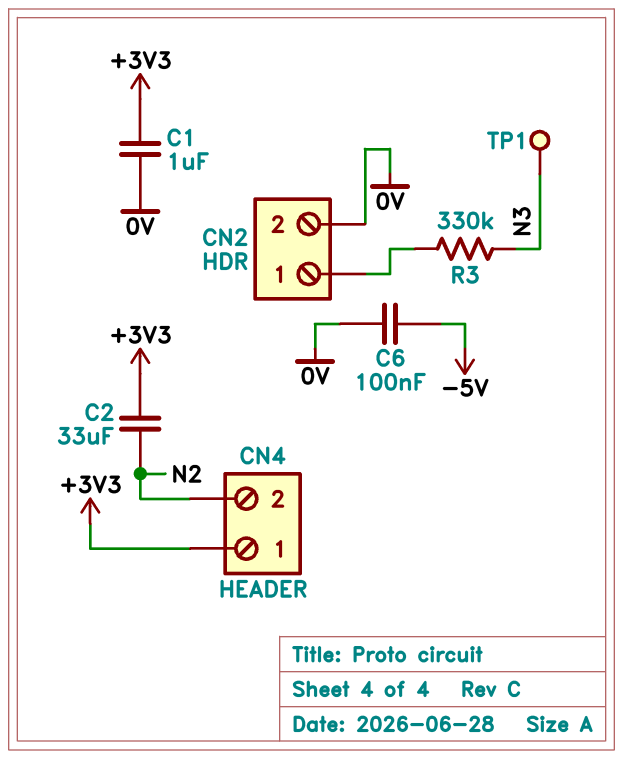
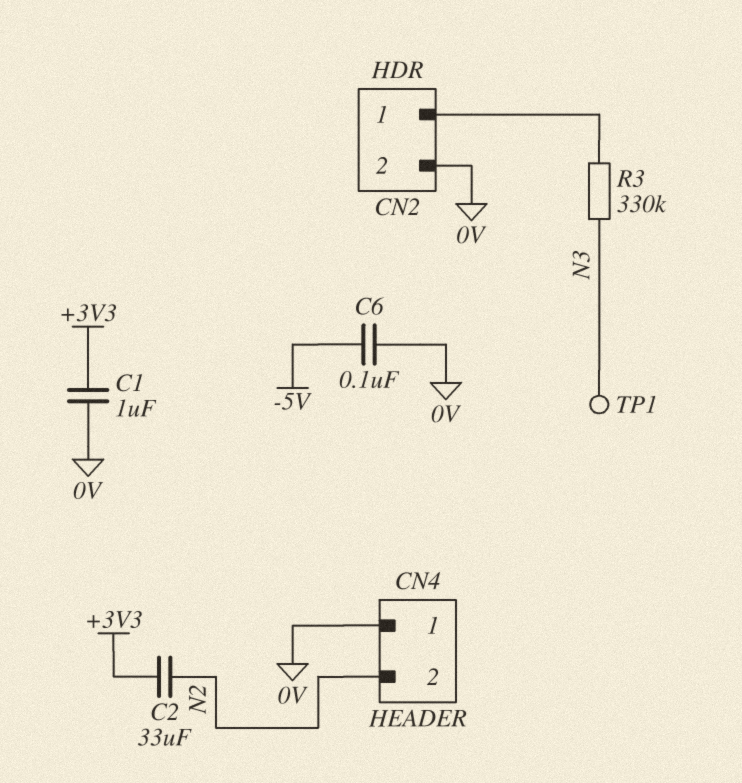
CN4 pin 1: +3V3 -> 0V

